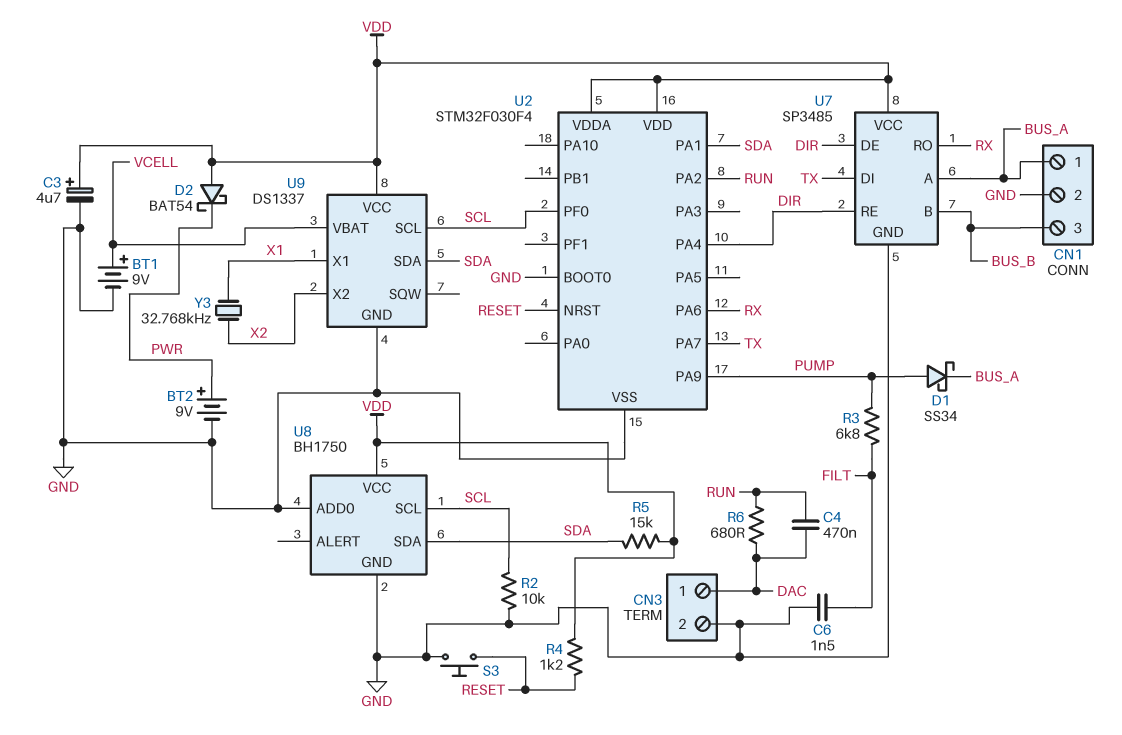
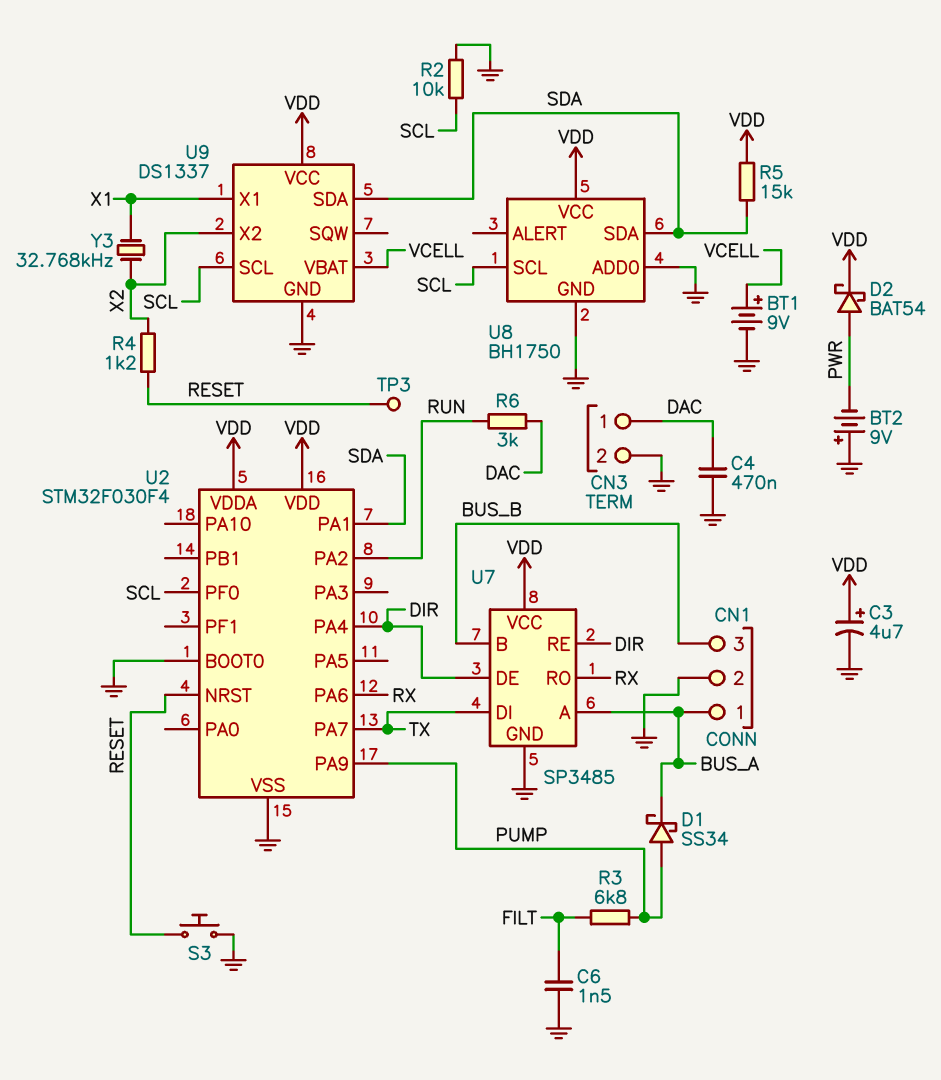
BT2: 9V (plus PWR, minus GND) -> 9V (plus GND, minus PWR)
C4: 470nF (DAC, RUN) -> 470nF (DAC, GND)
D2: schottky BAT54 (A VDD, K PWR) -> schottky BAT54 (A PWR, K VDD)
R4: 1.2k (RESET, VDD) -> 1.2k (RESET, X2)
R6: 680 (DAC, RUN) -> 3k (DAC, RUN)
TP3: none -> test point (RESET)

